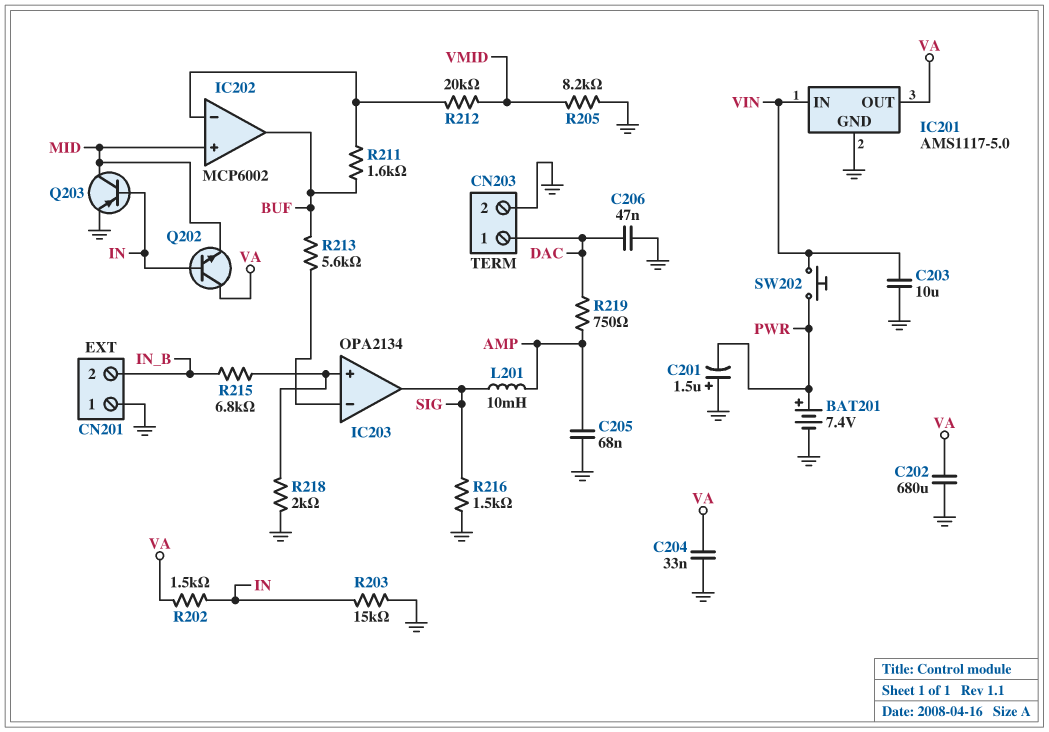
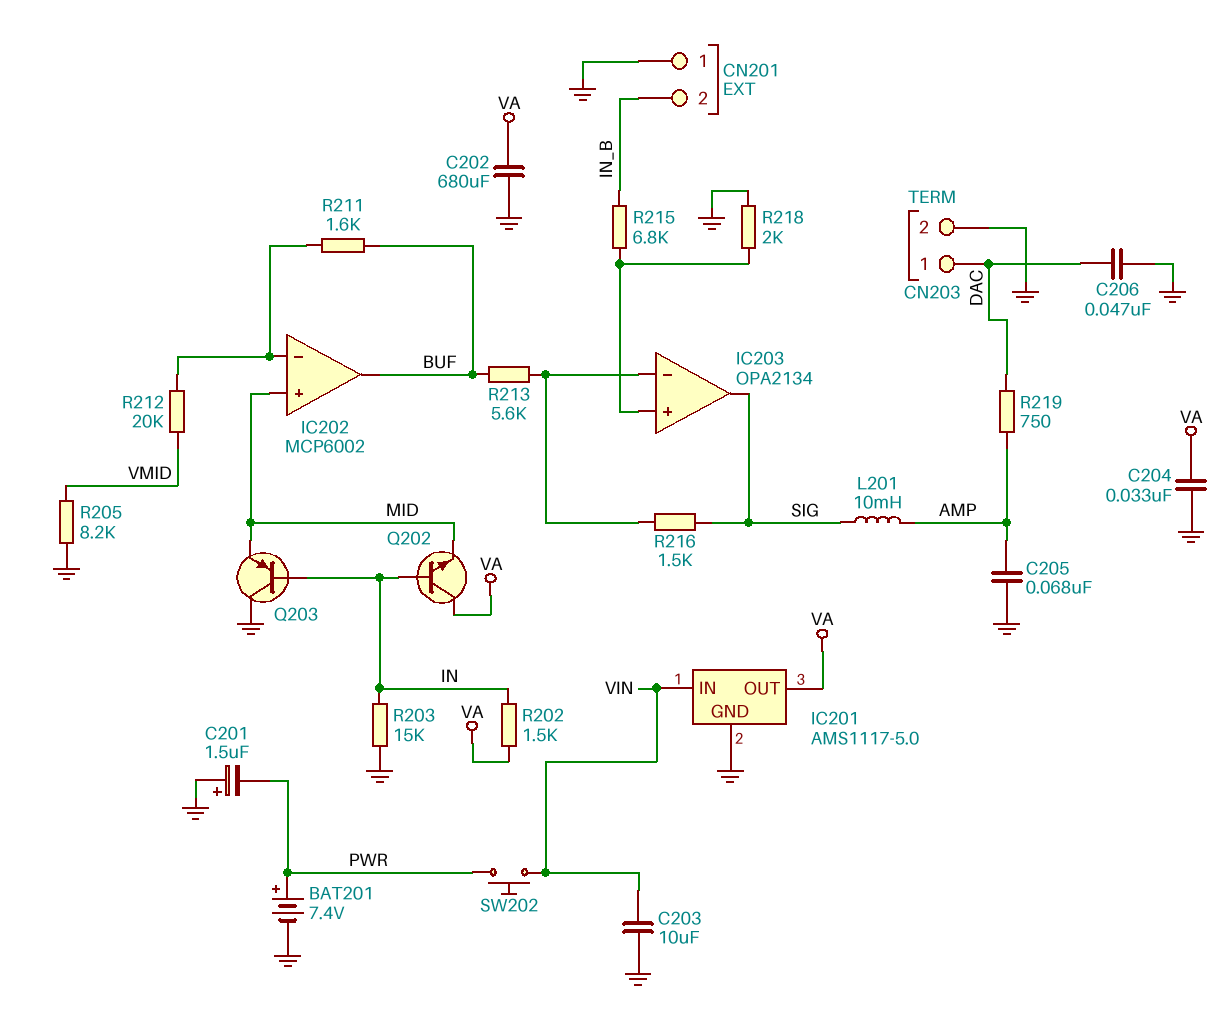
Q203: PNP (B IN, C MID, E GND) -> PNP (B IN, C GND, E MID)
R216: 1.5k (GND, SIG) -> 1.5k (IC203/in-, SIG)

